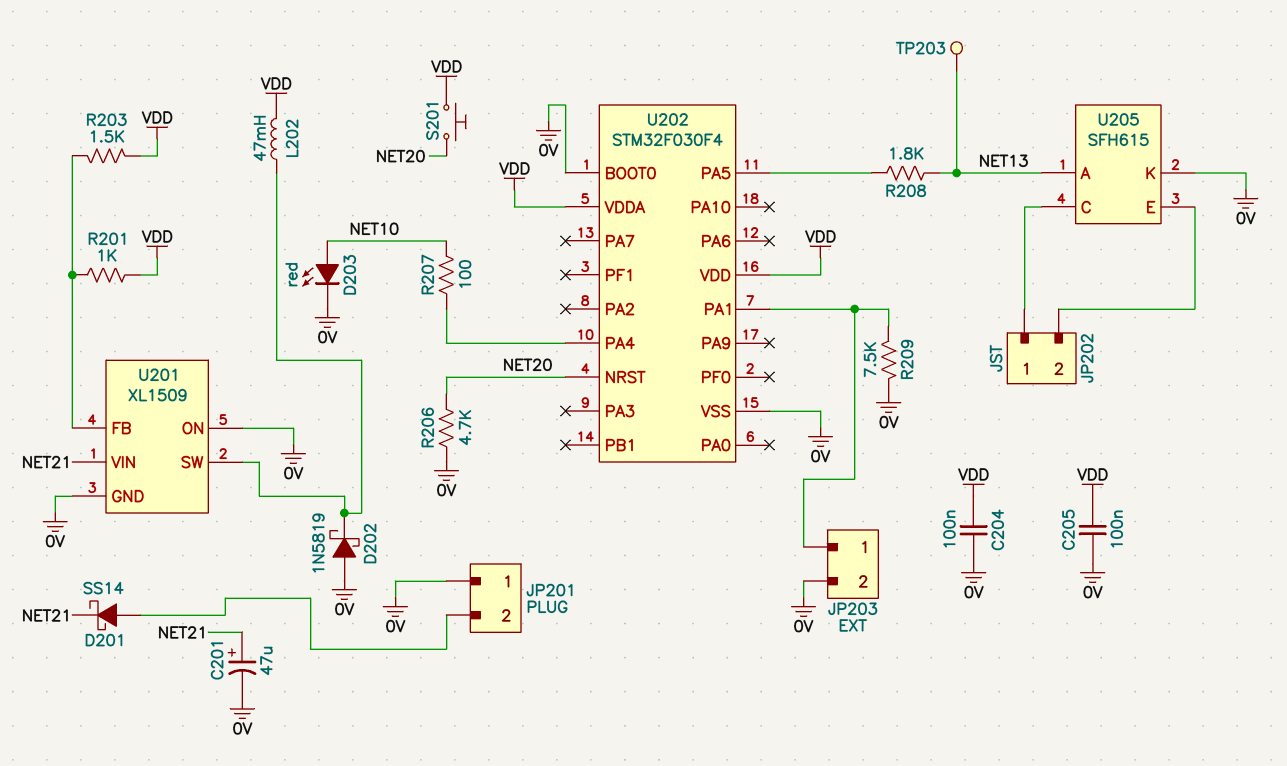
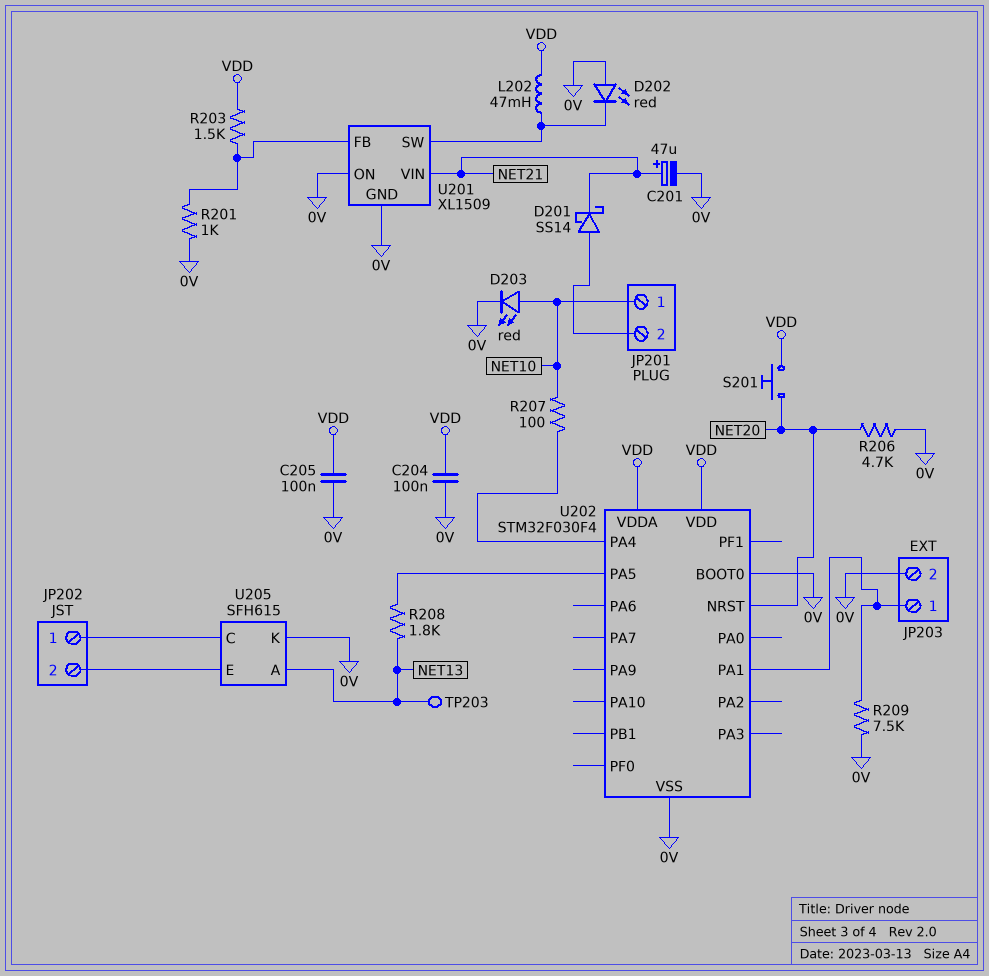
D202: schottky 1N5819 (A 0V, K U201/SW) -> LED red (A 0V, K U201/SW)
JP201 pin 1: 0V -> NET10
R201: 1k (U201/FB, VDD) -> 1k (0V, U201/FB)

